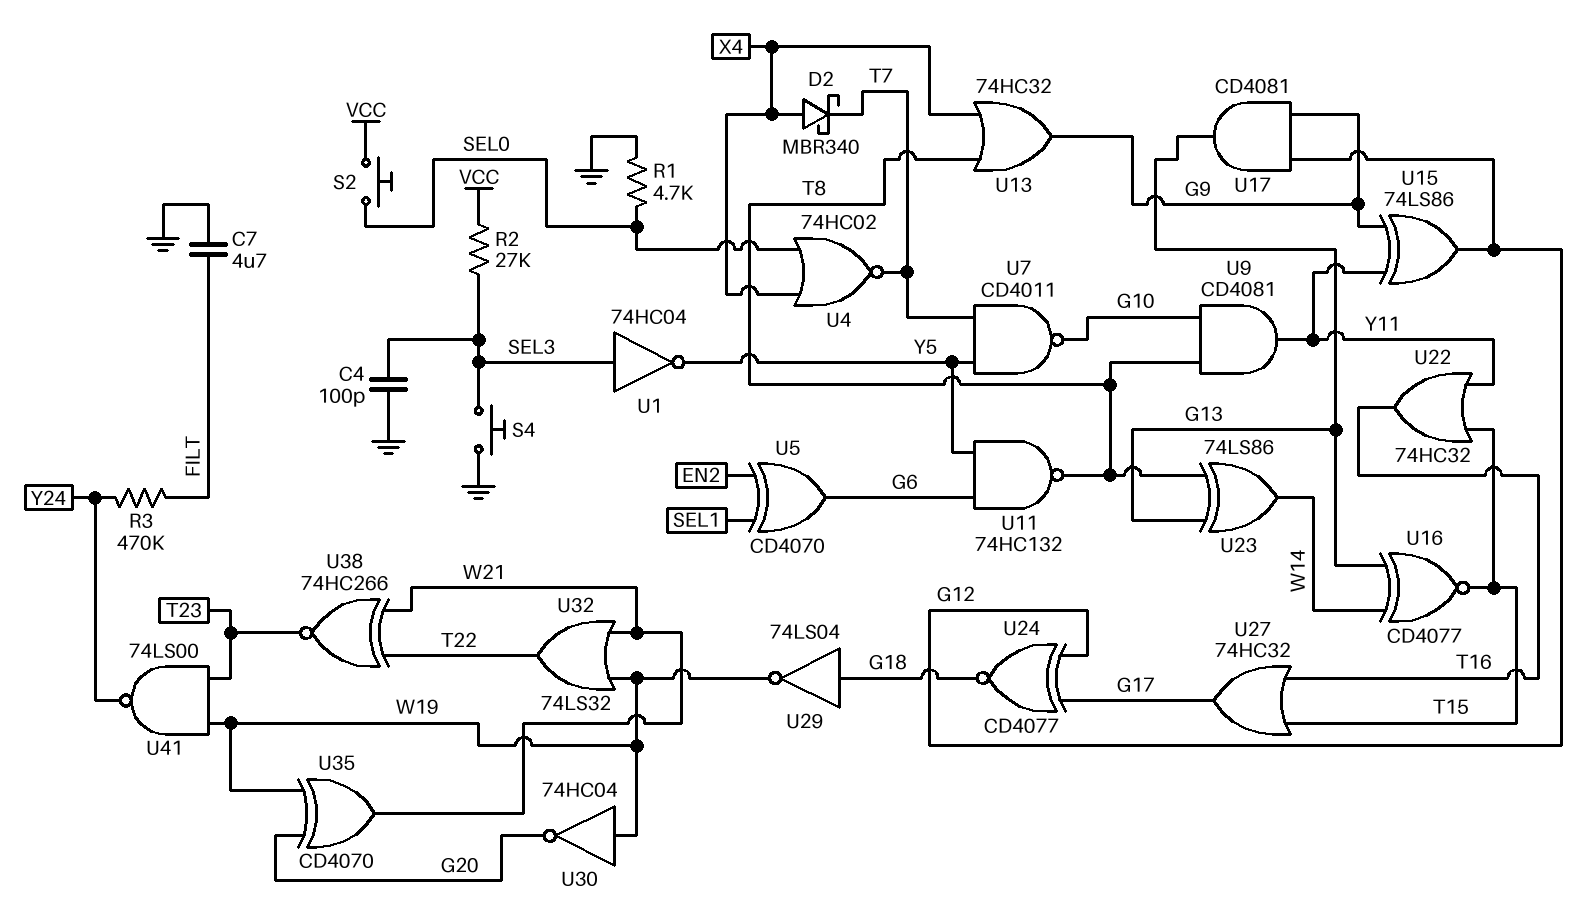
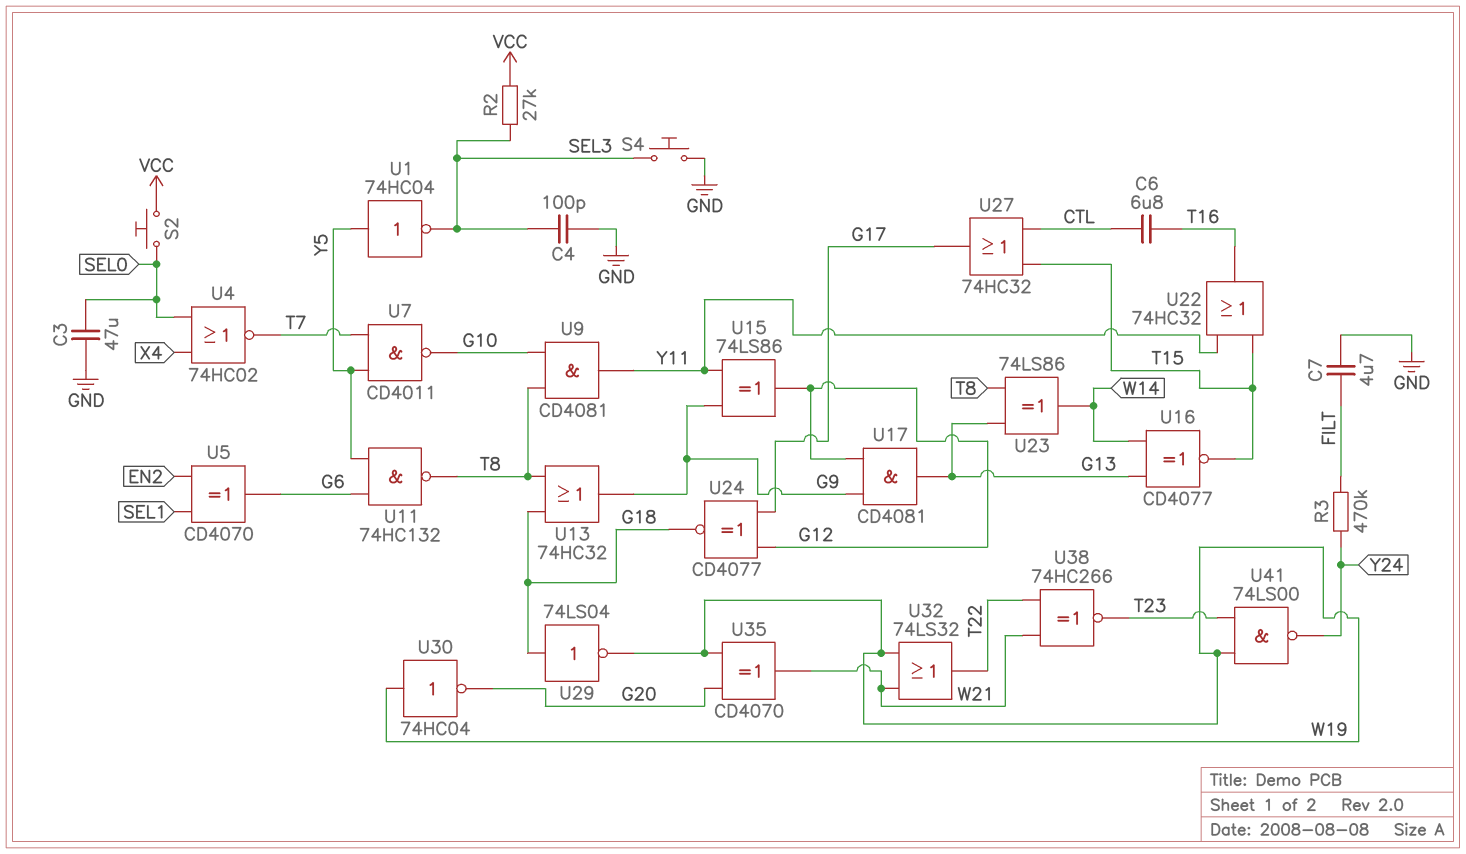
C3: none -> 47uF (GND, SEL0)
C6: none -> 6.8uF (CTL, T16)
D2: schottky MBR340 (A X4, K T7) -> none
R1: 4.7k (GND, SEL0) -> none
U1: NOT 74HC04 (in SEL3, out Y5) -> NOT 74HC04 (in Y5, out SEL3)
U13: OR 74HC32 (in T8, in X4, out G9) -> OR 74HC32 (in G18, in T8, out G9)
U27: OR 74HC32 (in T15, in T16, out G17) -> OR 74HC32 (in CTL, in T15, out G17)

